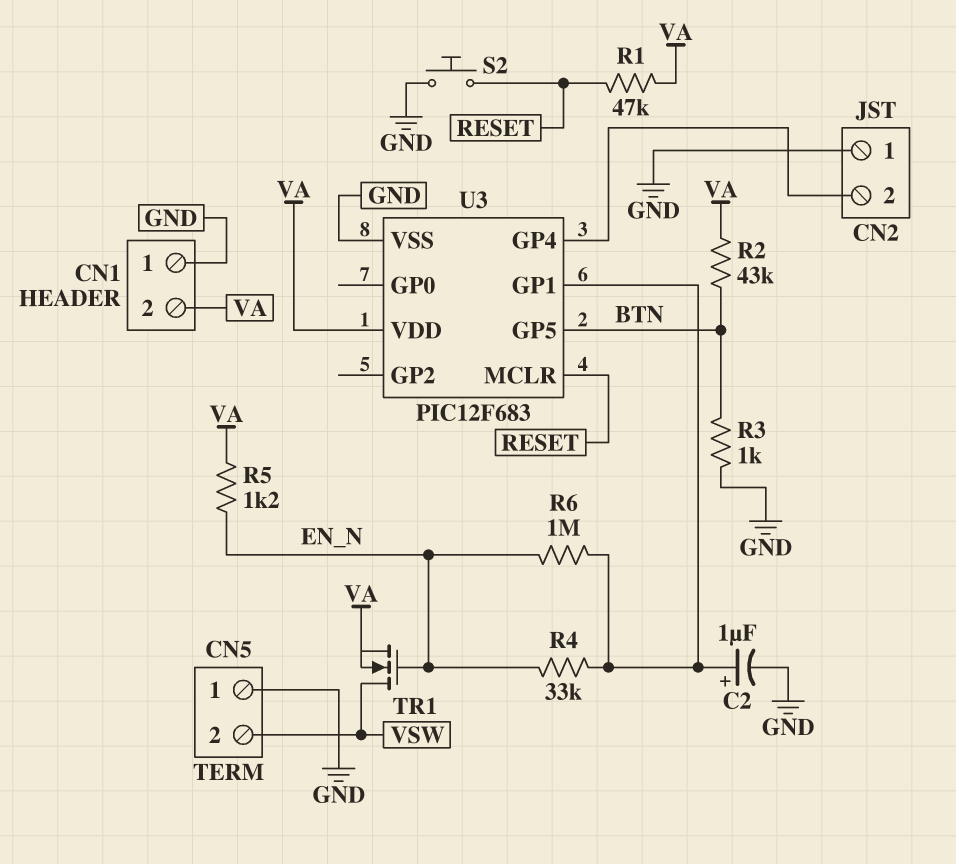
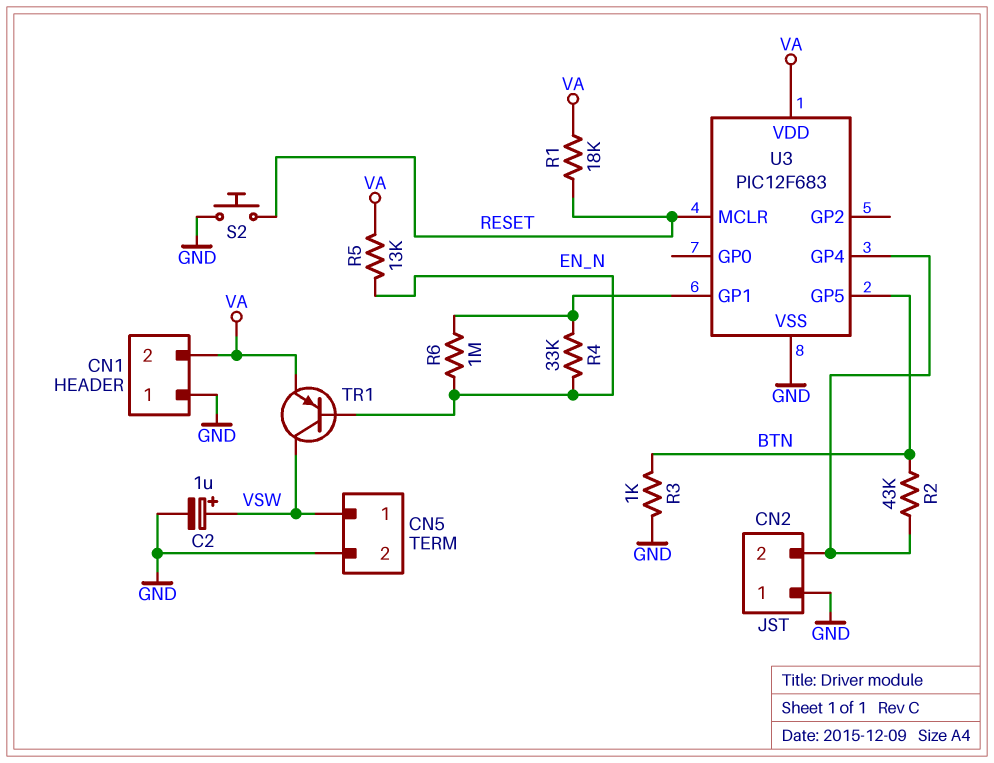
C2: 1uF (plus U3/GP1, minus GND) -> 1uF (plus VSW, minus GND)
CN5 pin 1: GND -> VSW
CN5 pin 2: VSW -> GND
R1: 47k (RESET, VA) -> 18k (RESET, VA)
R2: 43k (BTN, VA) -> 43k (BTN, CN2/2)
R5: 1.2k (EN_N, VA) -> 13k (EN_N, VA)
TR1: NMOS (G EN_N, D VSW, S VA) -> PNP (B EN_N, C VSW, E VA)

